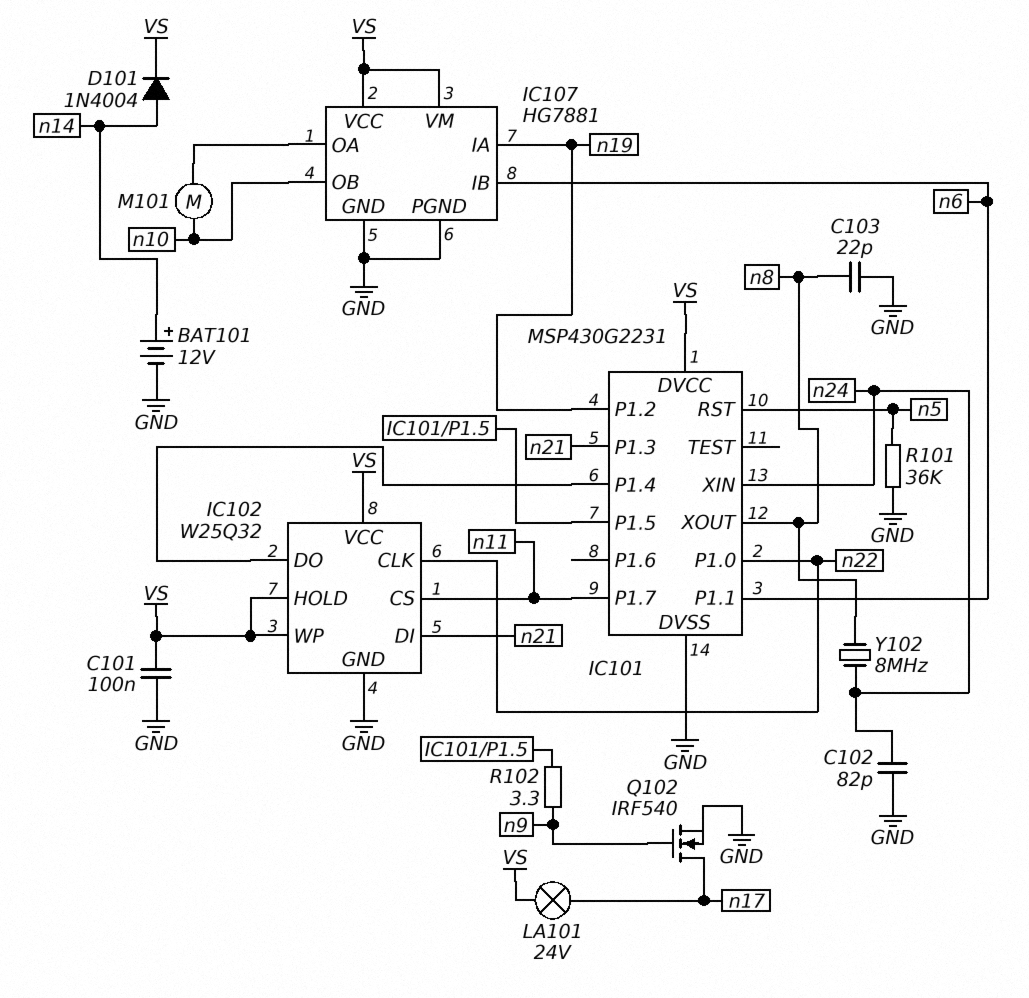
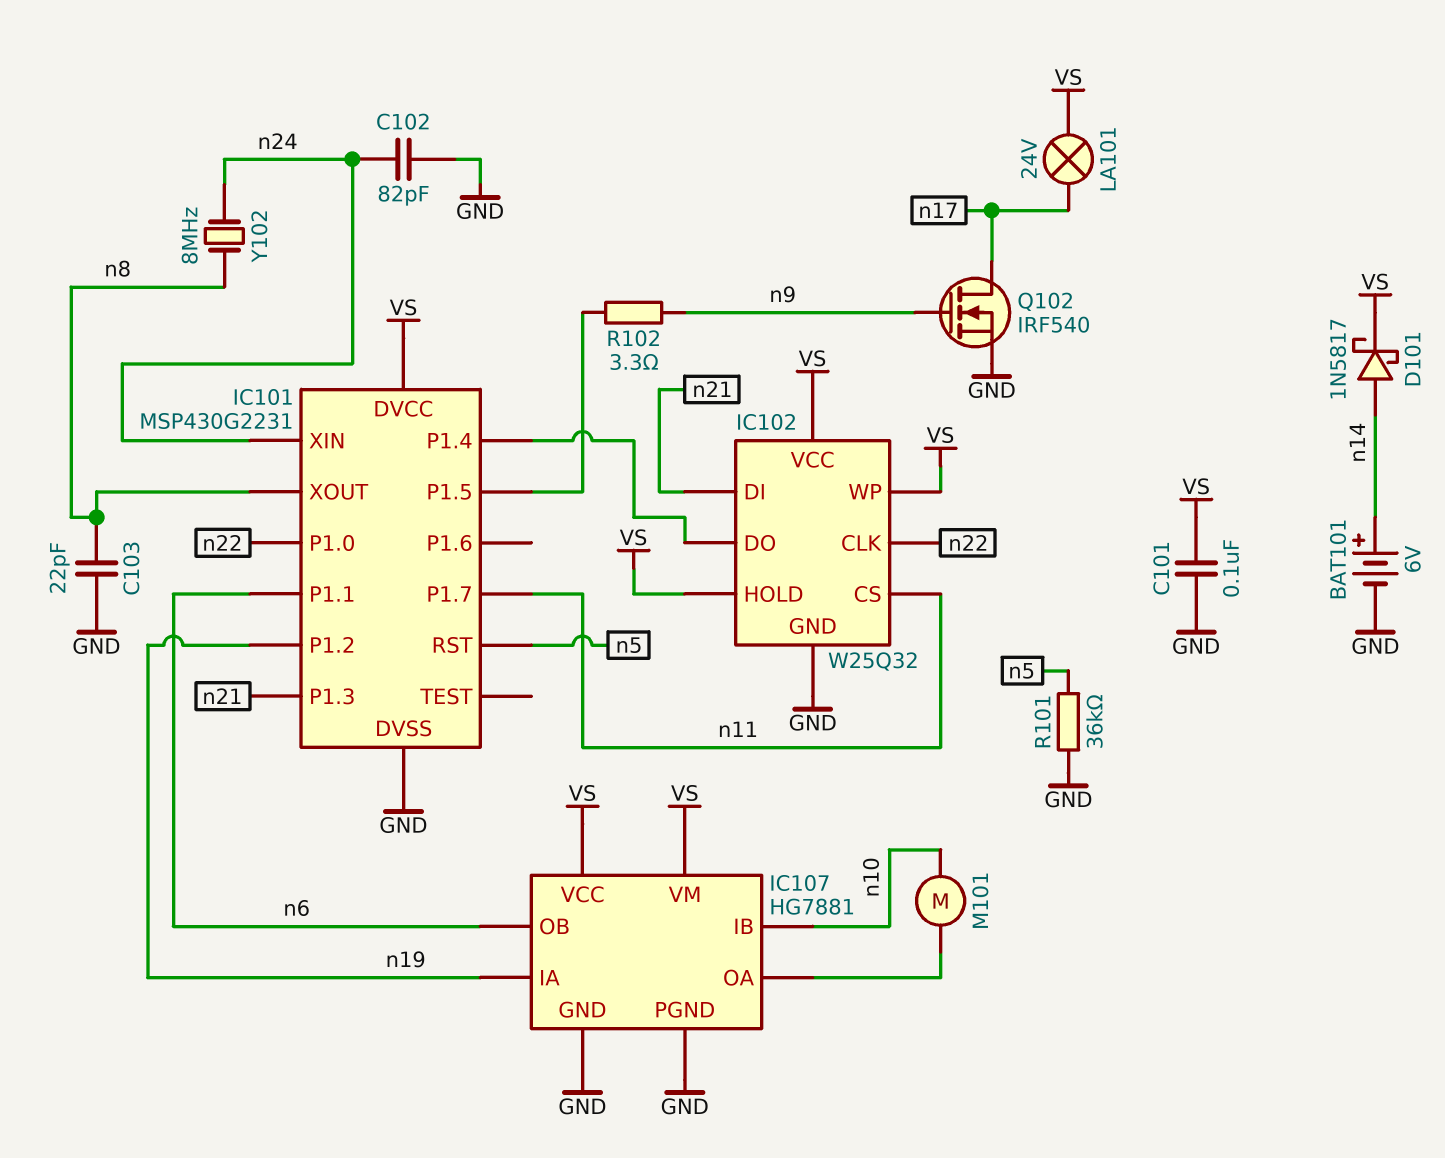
BAT101: 12V (plus n14, minus GND) -> 6V (plus n14, minus GND)
D101: diode 1N4004 (A n14, K VS) -> schottky 1N5817 (A n14, K VS)
IC107 pin IB: n6 -> n10
IC107 pin OB: n10 -> n6

